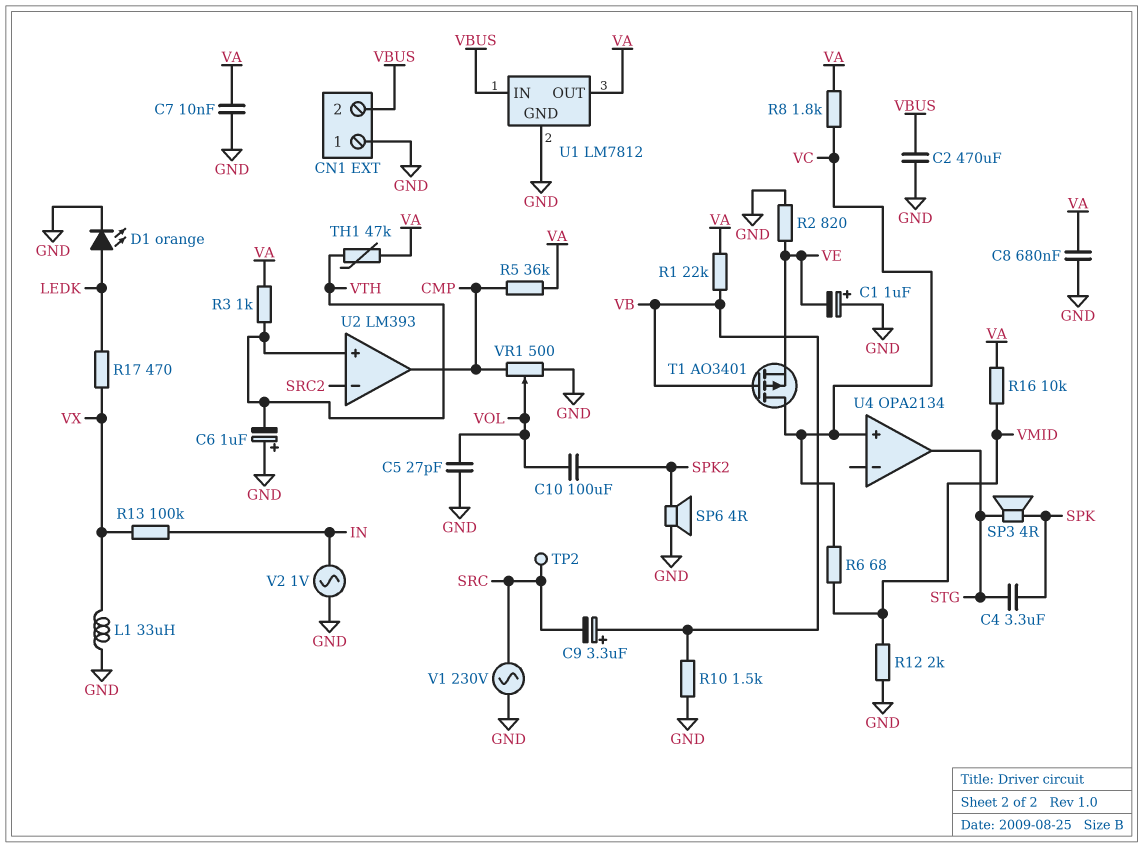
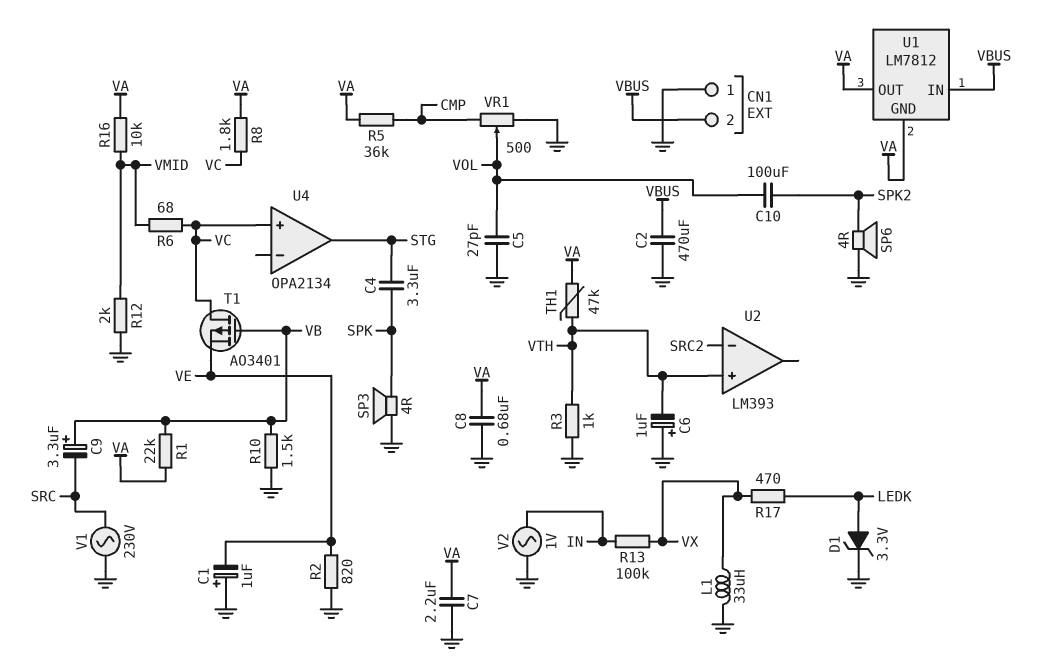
C7: 10nF (GND, VA) -> 2.2uF (GND, VA)
D1: LED orange (A LEDK, K GND) -> zener 3.3V (A LEDK, K GND)
R3: 1k (VA, VTH) -> 1k (GND, VTH)
SP3: speaker 4R (SPK, STG) -> speaker 4R (GND, SPK)
TP2: test point (SRC) -> none
U1 pin GND: GND -> VA
U2 pin out: CMP -> none

